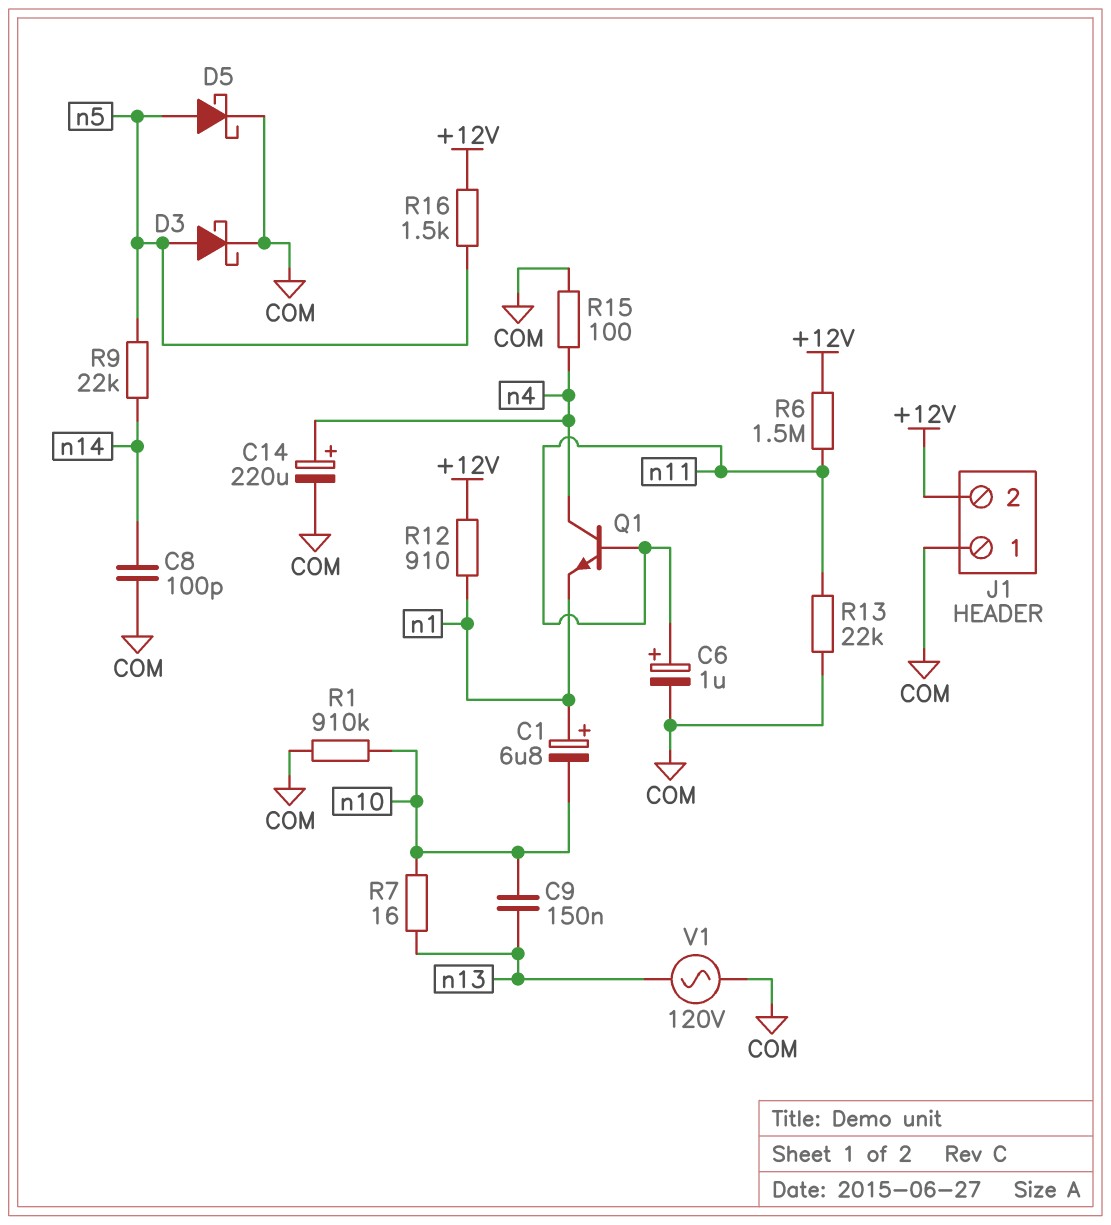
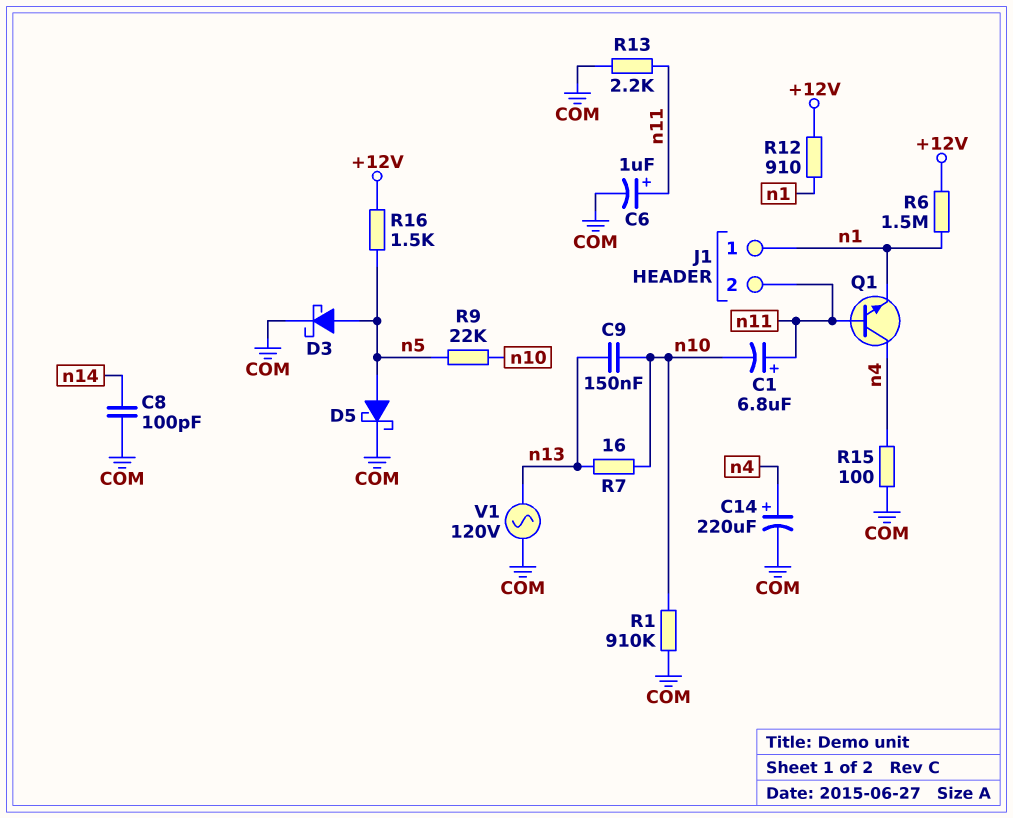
C1: 6.8uF (plus n1, minus n10) -> 6.8uF (plus n11, minus n10)
J1 pin 1: COM -> n1
J1 pin 2: +12V -> n11
R6: 1.5M (+12V, n11) -> 1.5M (+12V, n1)
R9: 22k (n5, n14) -> 22k (n5, n10)
R13: 22k (COM, n11) -> 2.2k (COM, n11)

